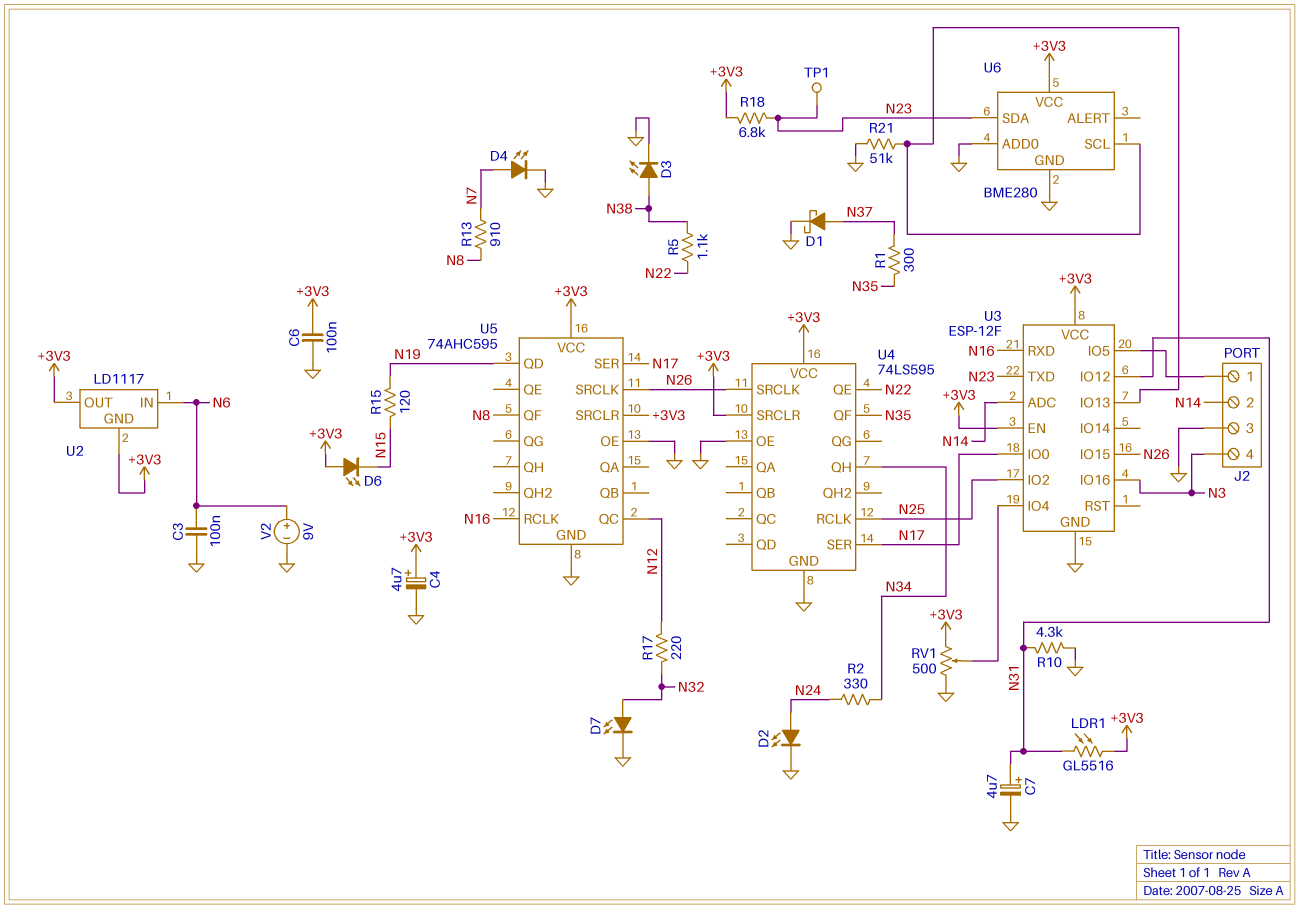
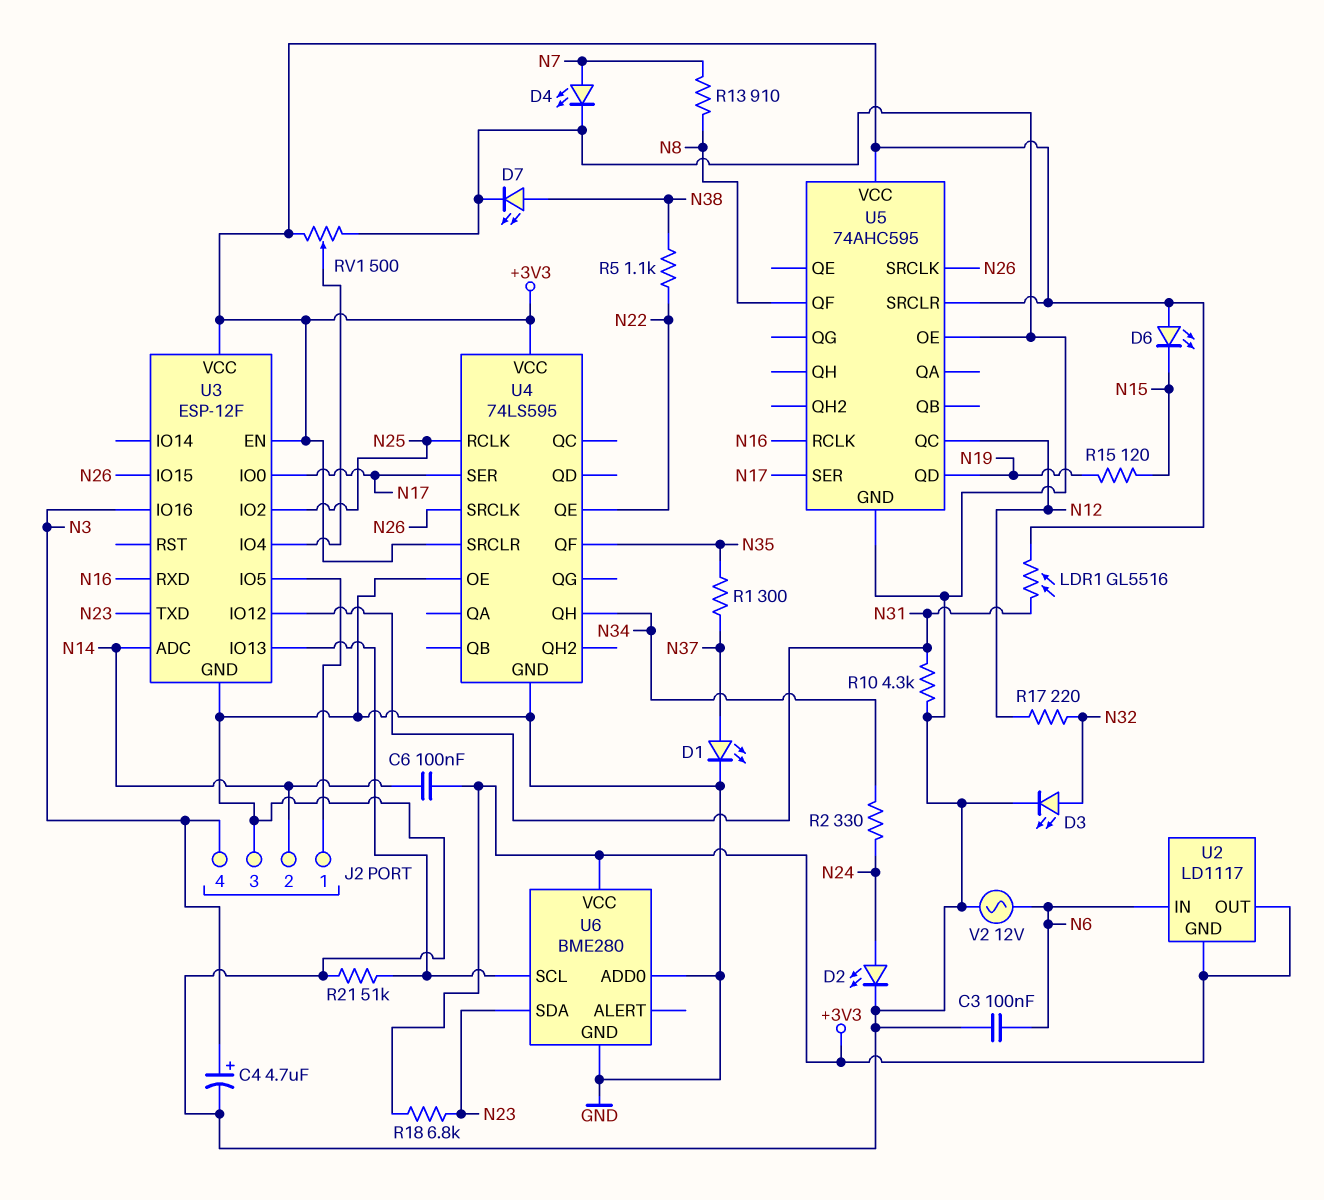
C4: 4.7uF (plus +3V3, minus GND) -> 4.7uF (plus N3, minus GND)
C6: 100nF (+3V3, GND) -> 100nF (+3V3, N14)
C7: 4.7uF (plus N31, minus GND) -> none
D1: schottky (A N37, K GND) -> LED (A N37, K GND)
D3: LED (A N38, K GND) -> LED (A N32, K GND)
D7: LED (A N32, K GND) -> LED (A N38, K GND)
TP1: test point (N23) -> none
V2: 9V (plus N6, minus GND) -> AC 12V (GND, N6)

